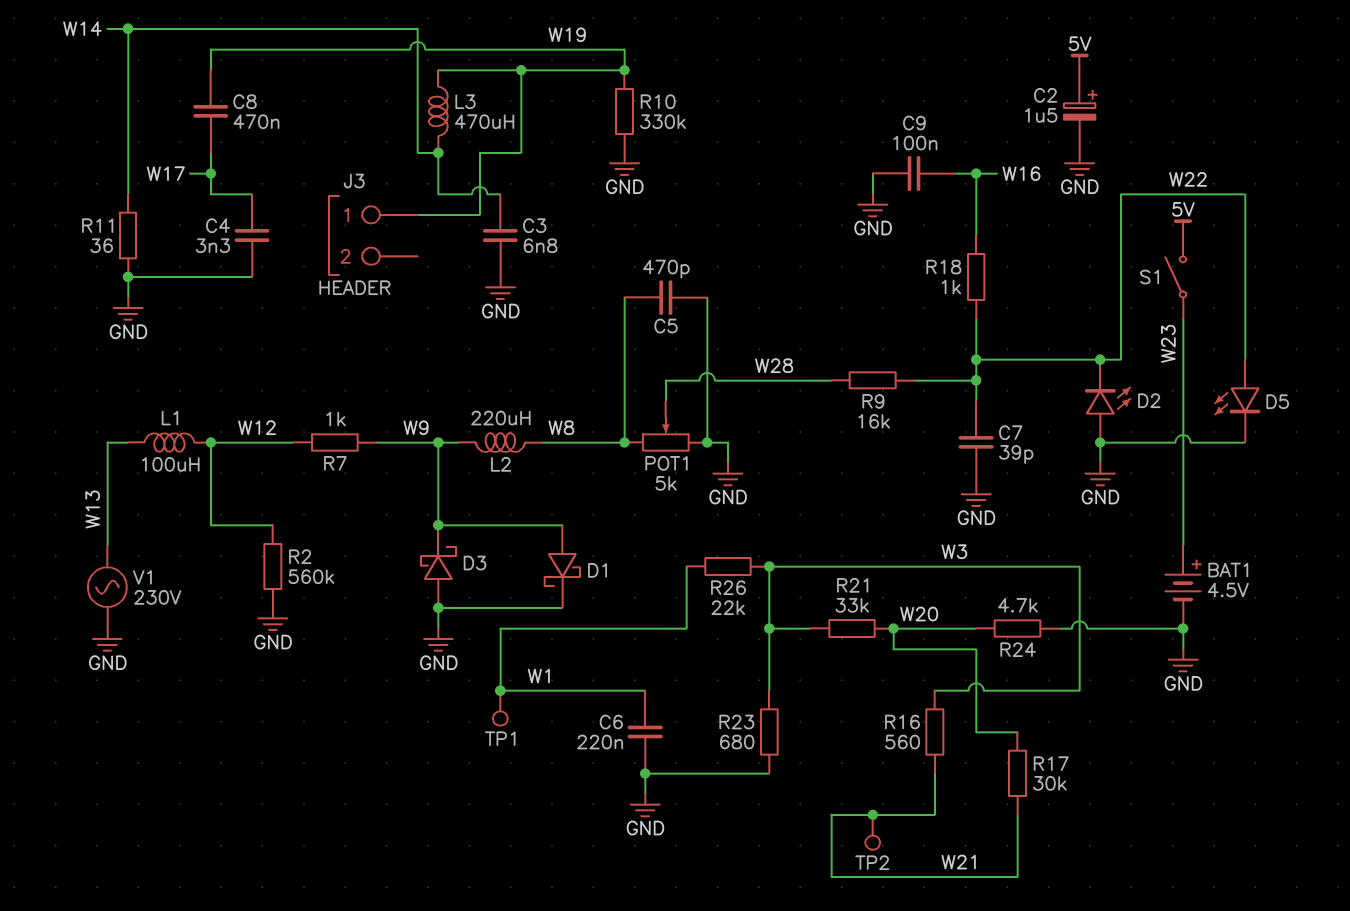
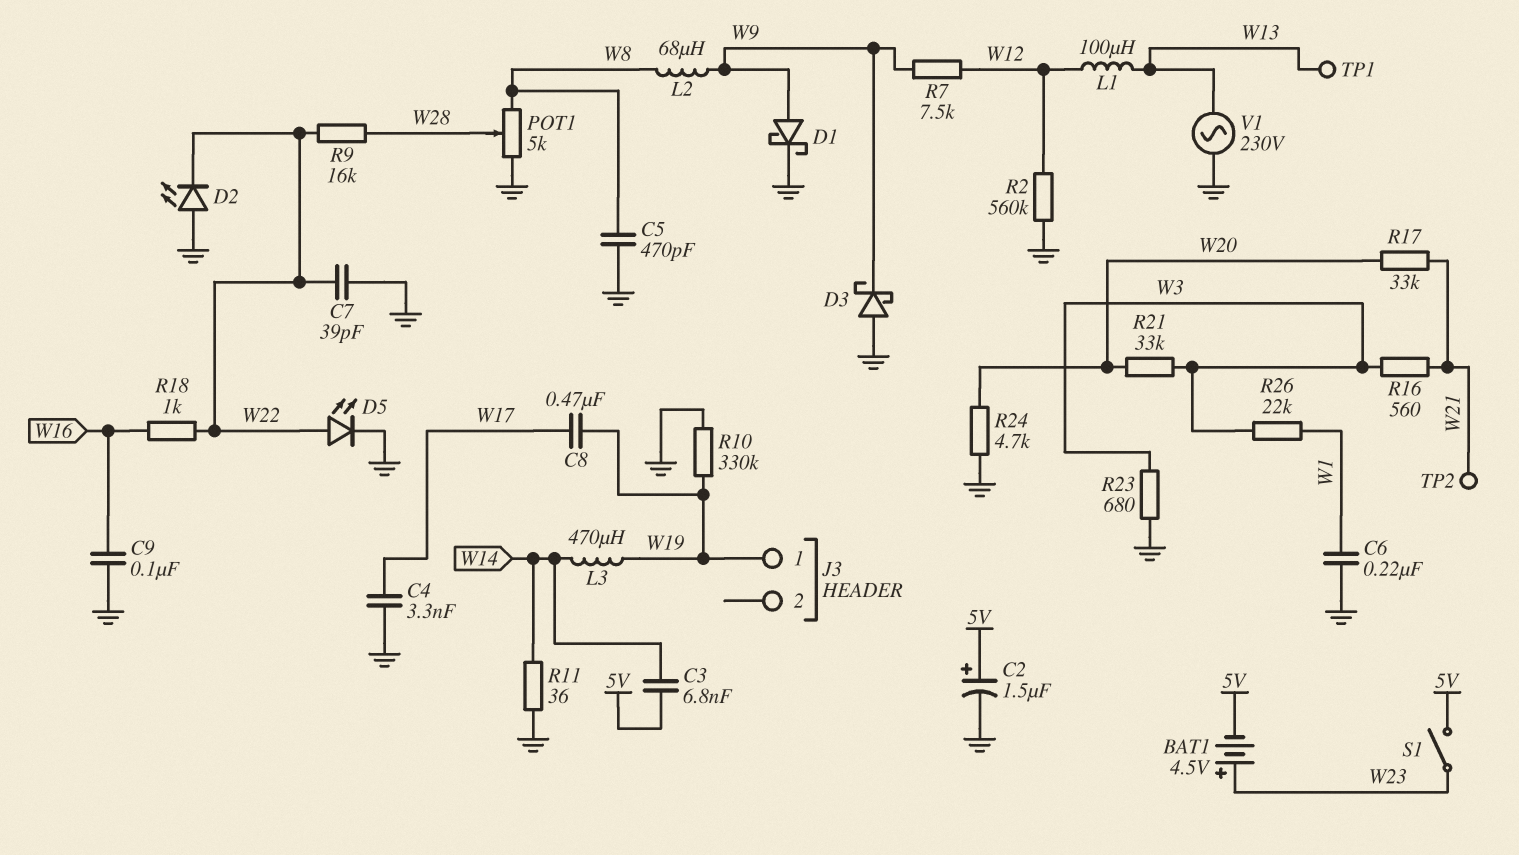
BAT1: 4.5V (plus W23, minus GND) -> 4.5V (plus W23, minus 5V)
C3: 6.8nF (GND, W14) -> 6.8nF (5V, W14)
L2: 220uH (W8, W9) -> 68uH (W8, W9)
R7: 1k (W9, W12) -> 7.5k (W9, W12)
R17: 30k (W20, W21) -> 33k (W20, W21)
TP1: test point (W1) -> test point (W13)

